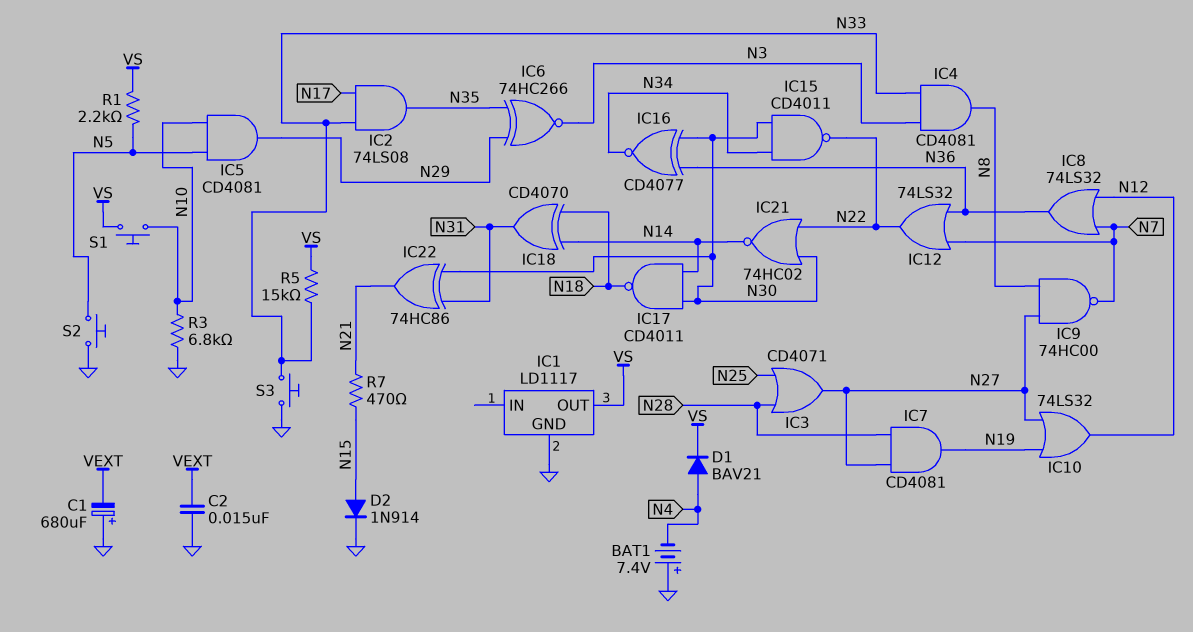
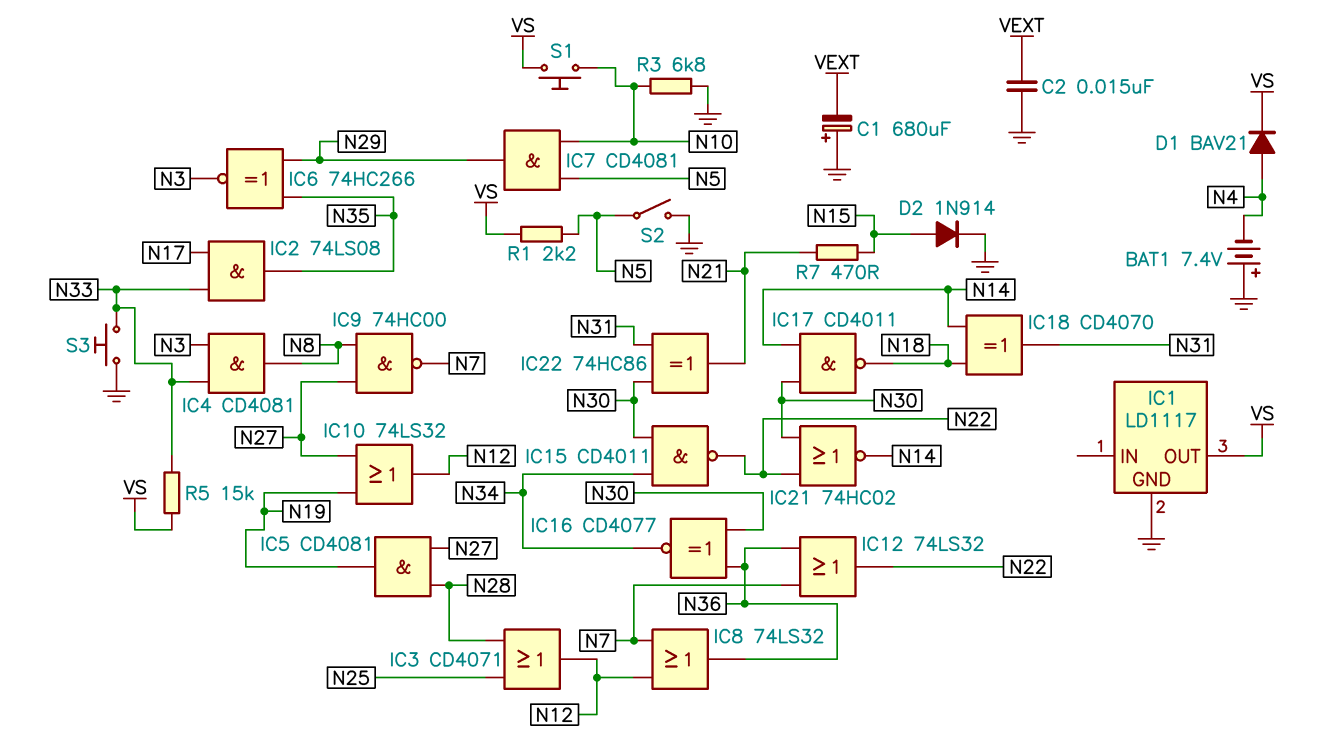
IC3: OR CD4071 (in N25, in N28, out N27) -> OR CD4071 (in N25, in N28, out N12)
IC5: AND CD4081 (in N5, in N10, out N29) -> AND CD4081 (in N27, in N28, out N19)
IC7: AND CD4081 (in N27, in N28, out N19) -> AND CD4081 (in N5, in N10, out N29)
S2: button (GND, N5) -> switch (GND, N5)

